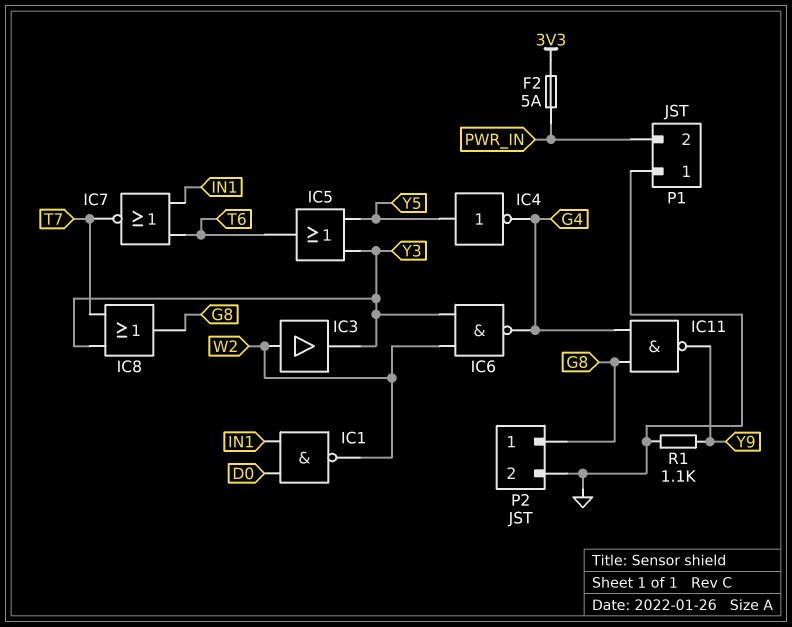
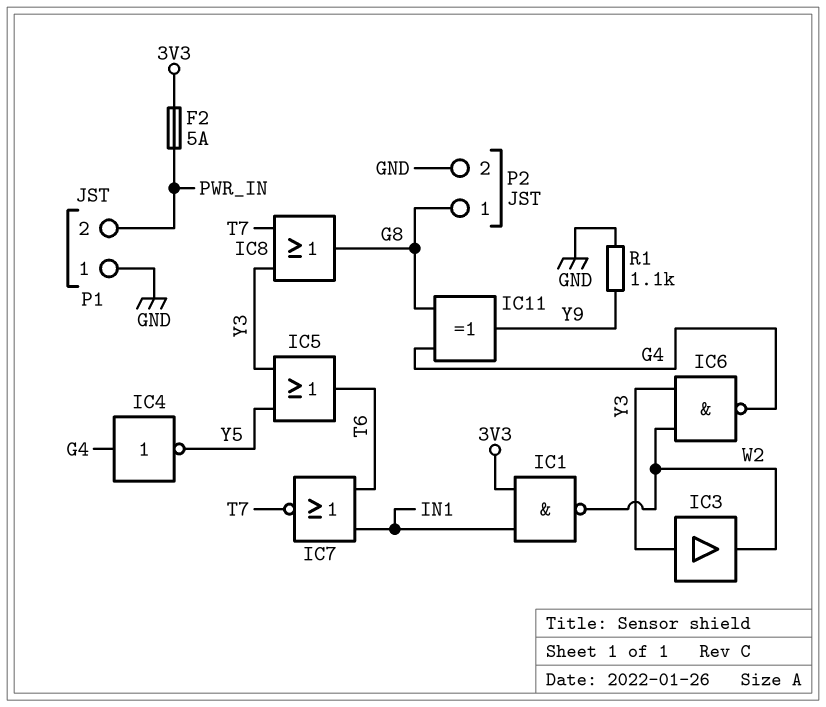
IC1: NAND (in D0, in IN1, out W2) -> NAND (in 3V3, in IN1, out W2)
IC3: buffer (in W2, out Y3) -> buffer (in Y3, out W2)
IC4: NOT (in Y5, out G4) -> NOT (in G4, out Y5)
IC11: NAND (in G4, in G8, out Y9) -> XOR (in G4, in G8, out Y9)

